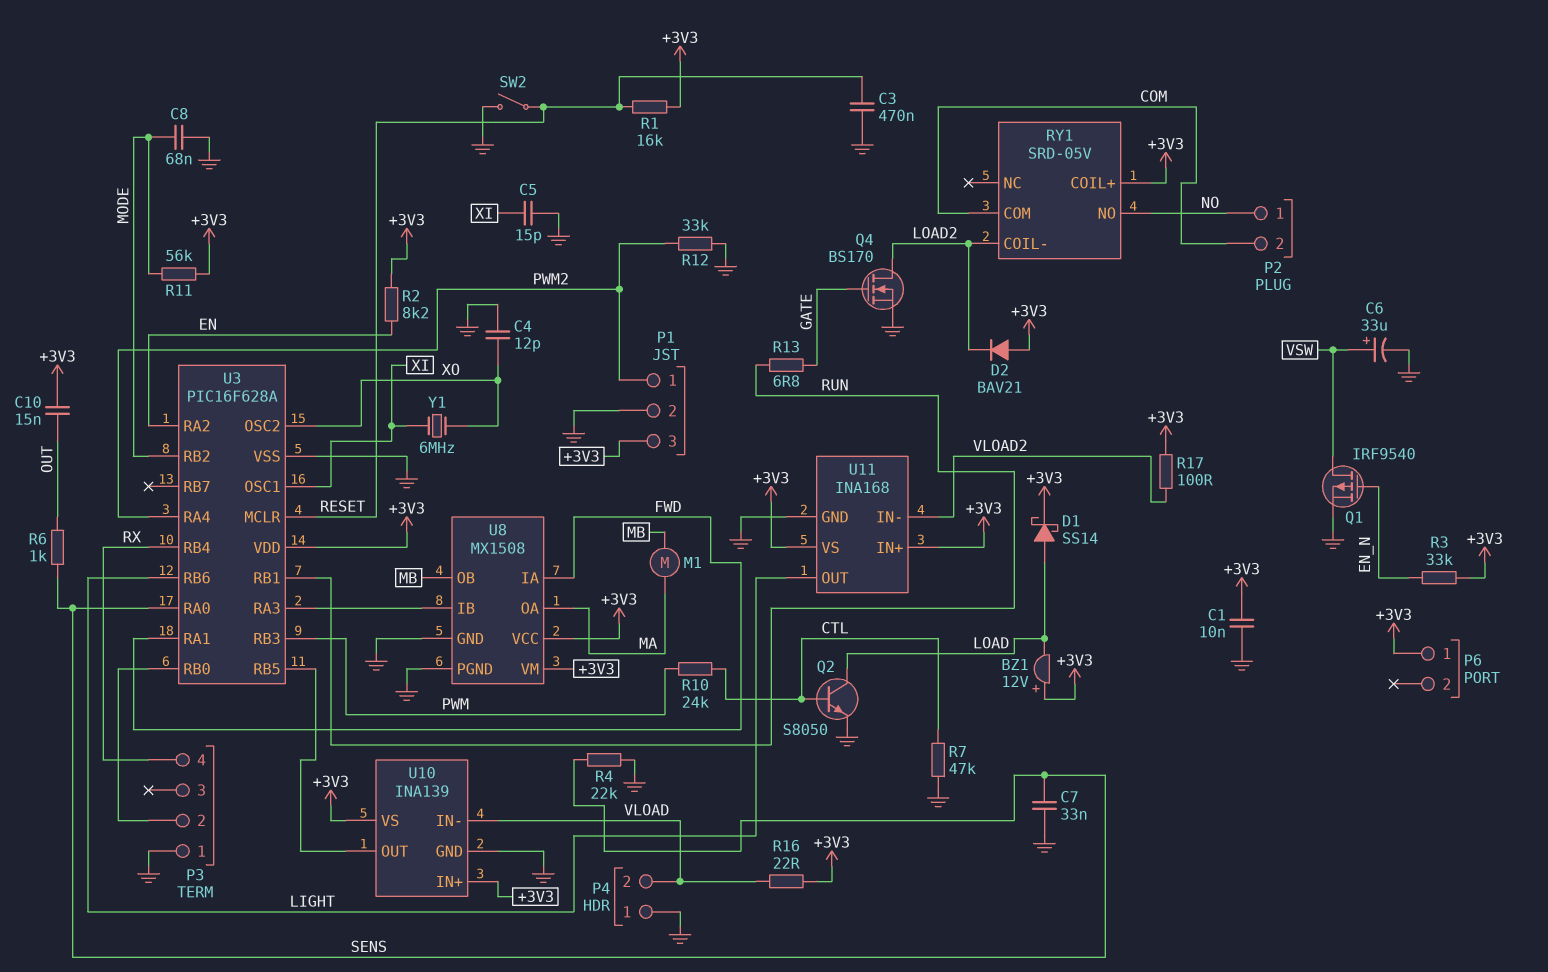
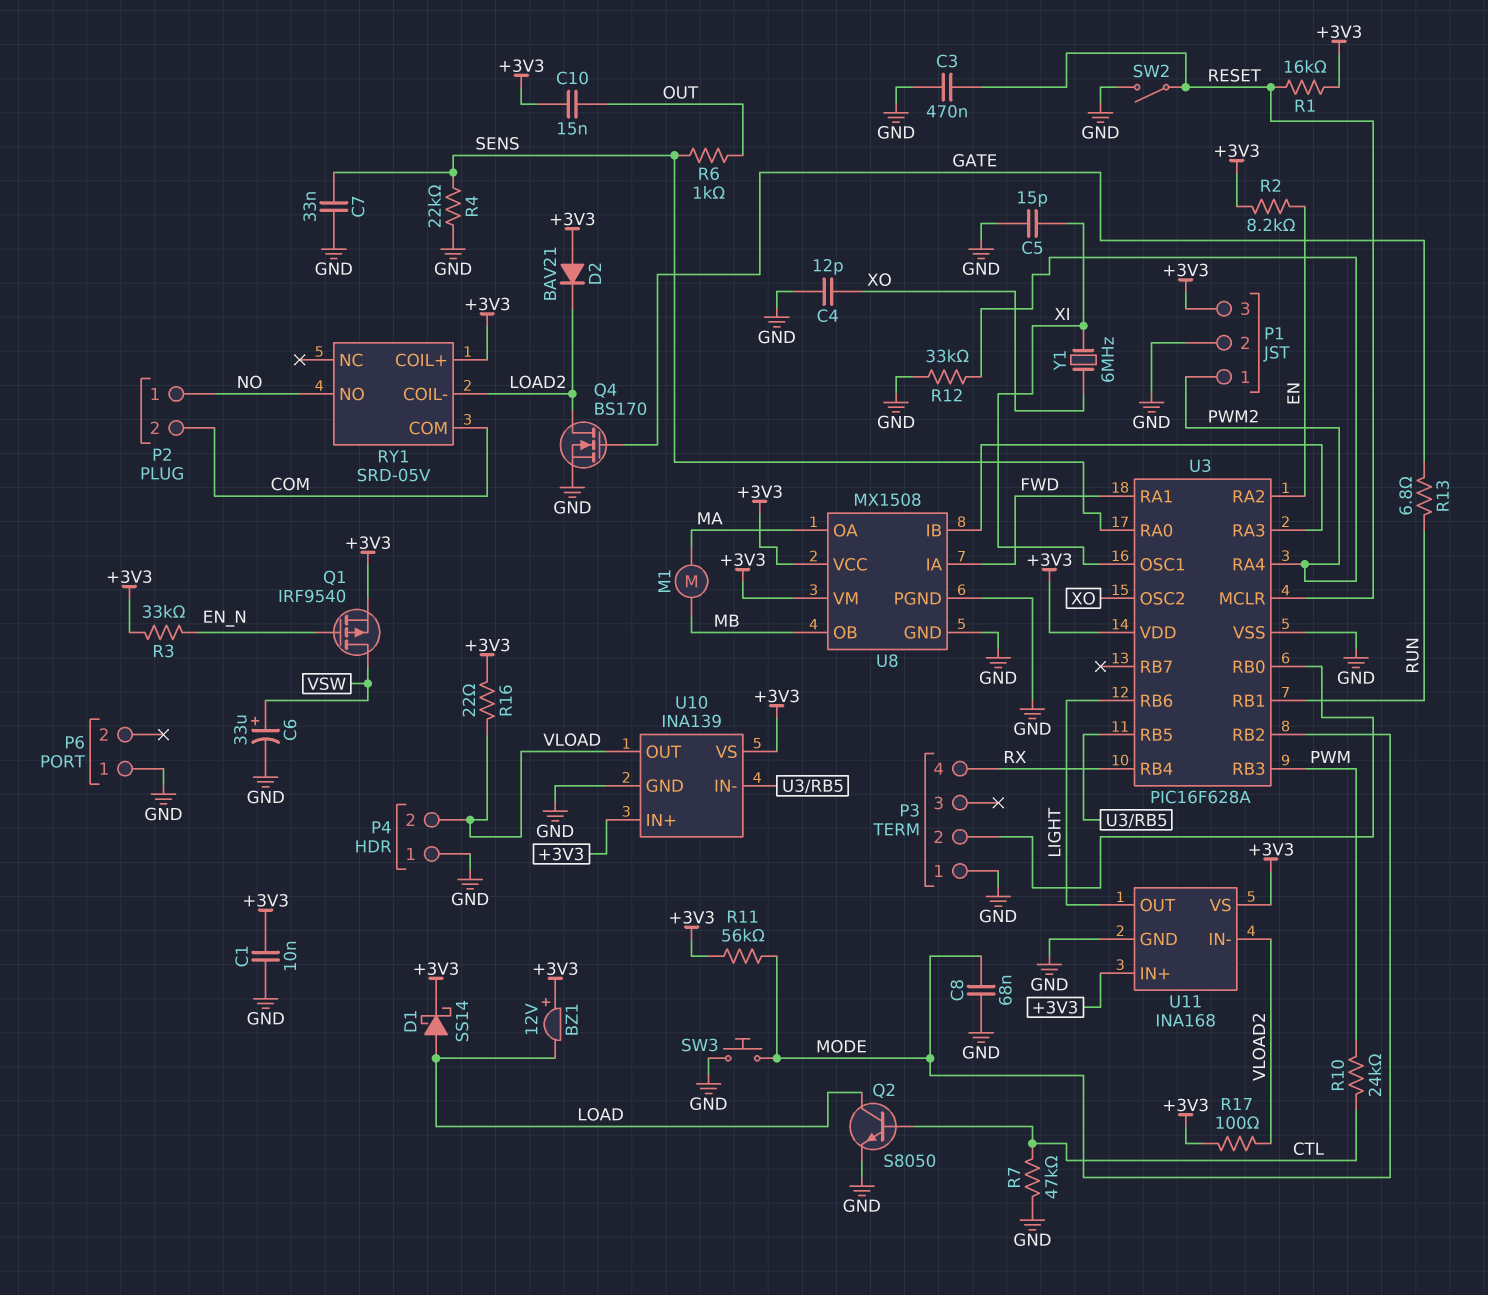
P6 pin 1: +3V3 -> GND
Q1: PMOS IRF9540 (G EN_N, D VSW, S GND) -> PMOS IRF9540 (G EN_N, D VSW, S +3V3)
SW3: none -> button (GND, MODE)
U10 pin IN-: VLOAD -> U3/RB5
U10 pin OUT: U3/RB5 -> VLOAD

